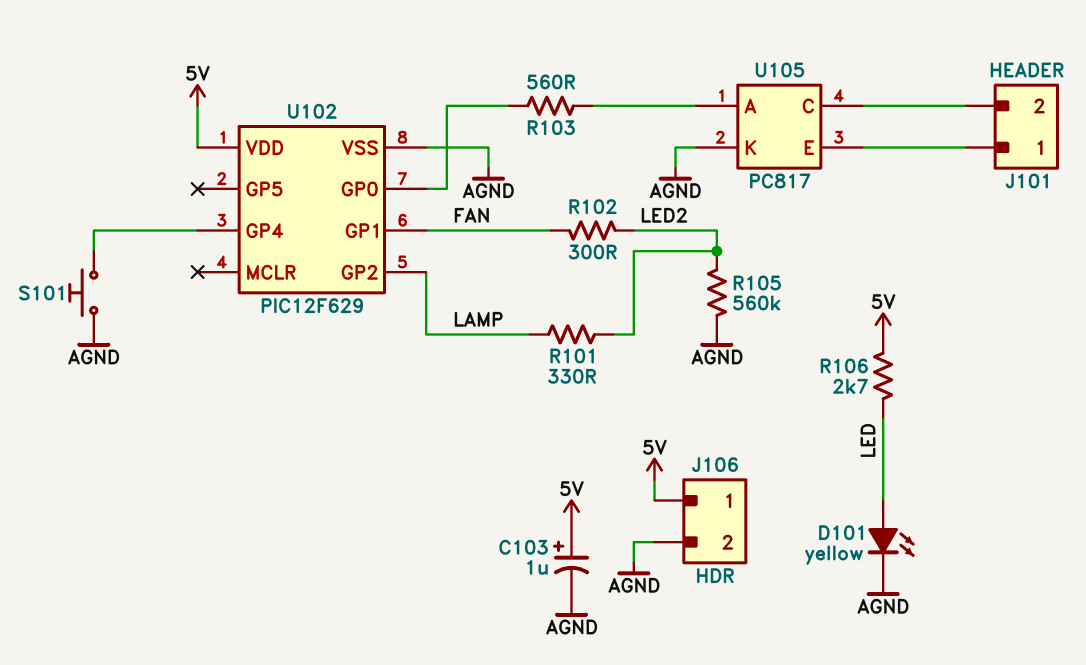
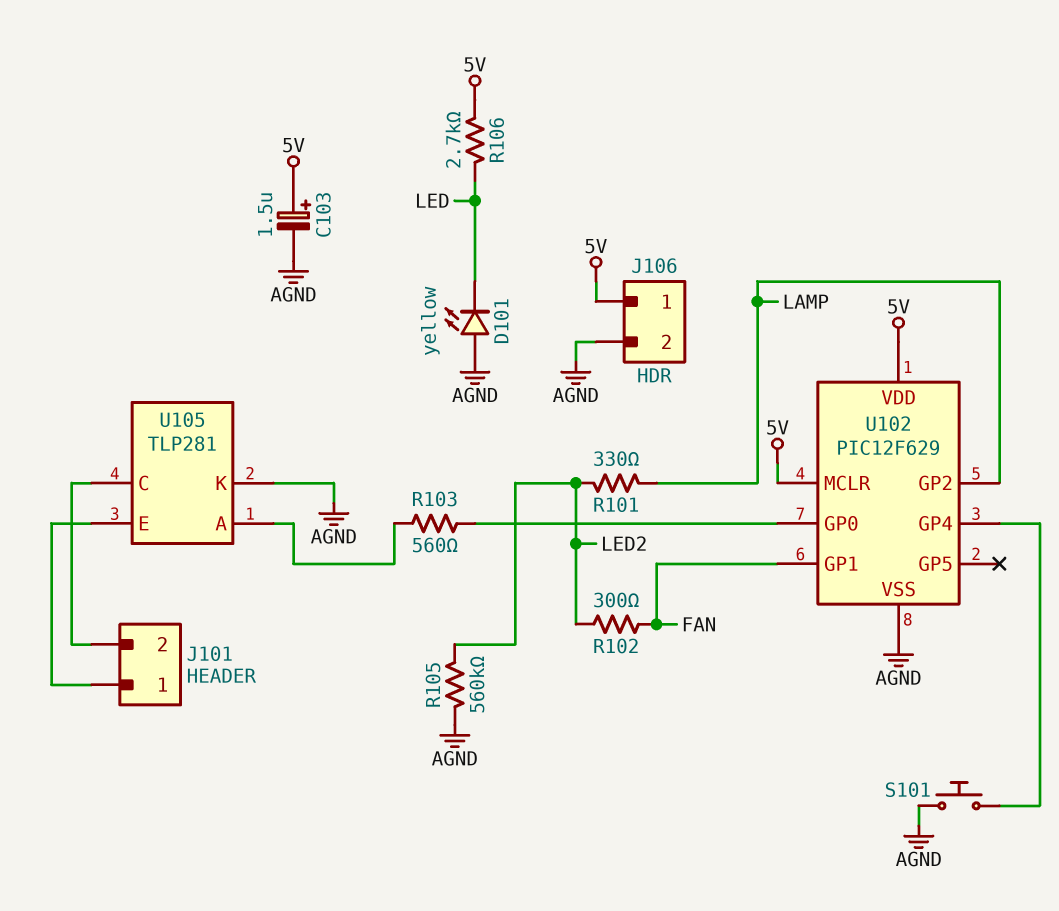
C103: 1uF (plus 5V, minus AGND) -> 1.5uF (plus 5V, minus AGND)
D101: LED yellow (A LED, K AGND) -> LED yellow (A AGND, K LED)
U102 pin MCLR: none -> 5V
U105: PC817 -> TLP281

